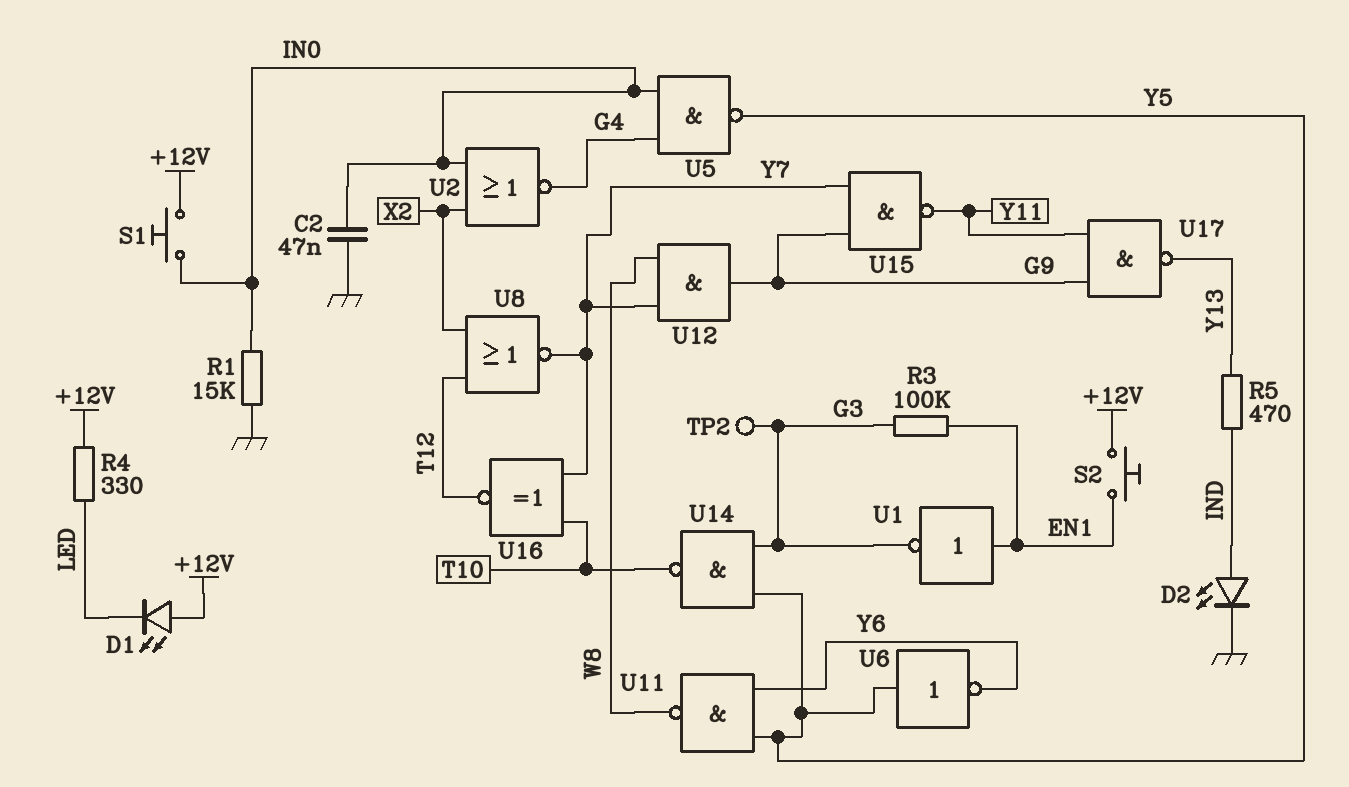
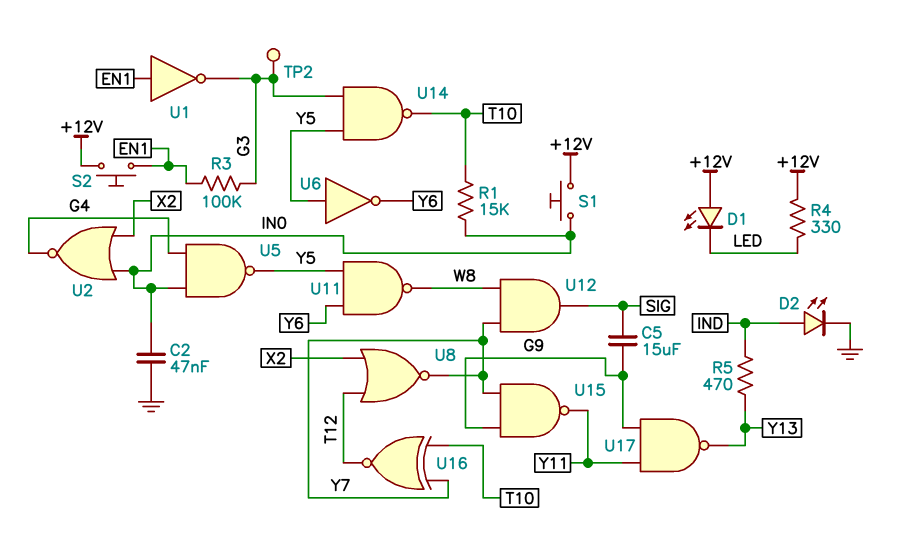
C5: none -> 15uF (G9, SIG)
R1: 15k (GND, IN0) -> 15k (IN0, T10)
U12: AND (in W8, in Y7, out G9) -> AND (in W8, in Y7, out SIG)

